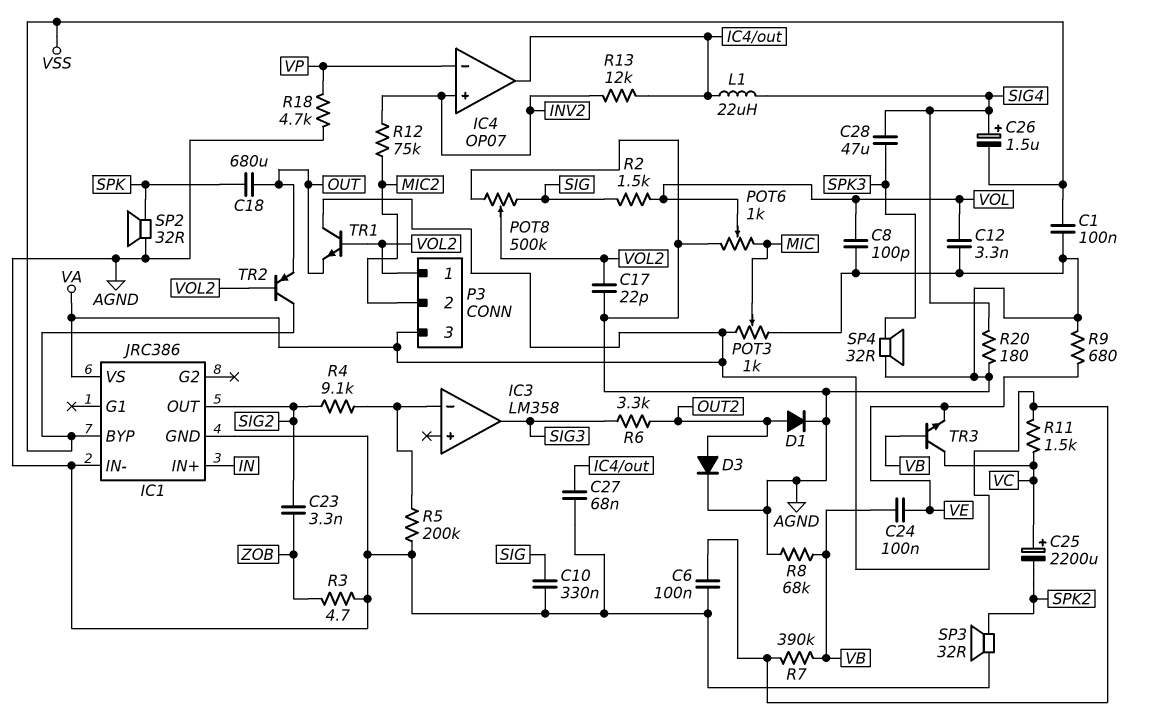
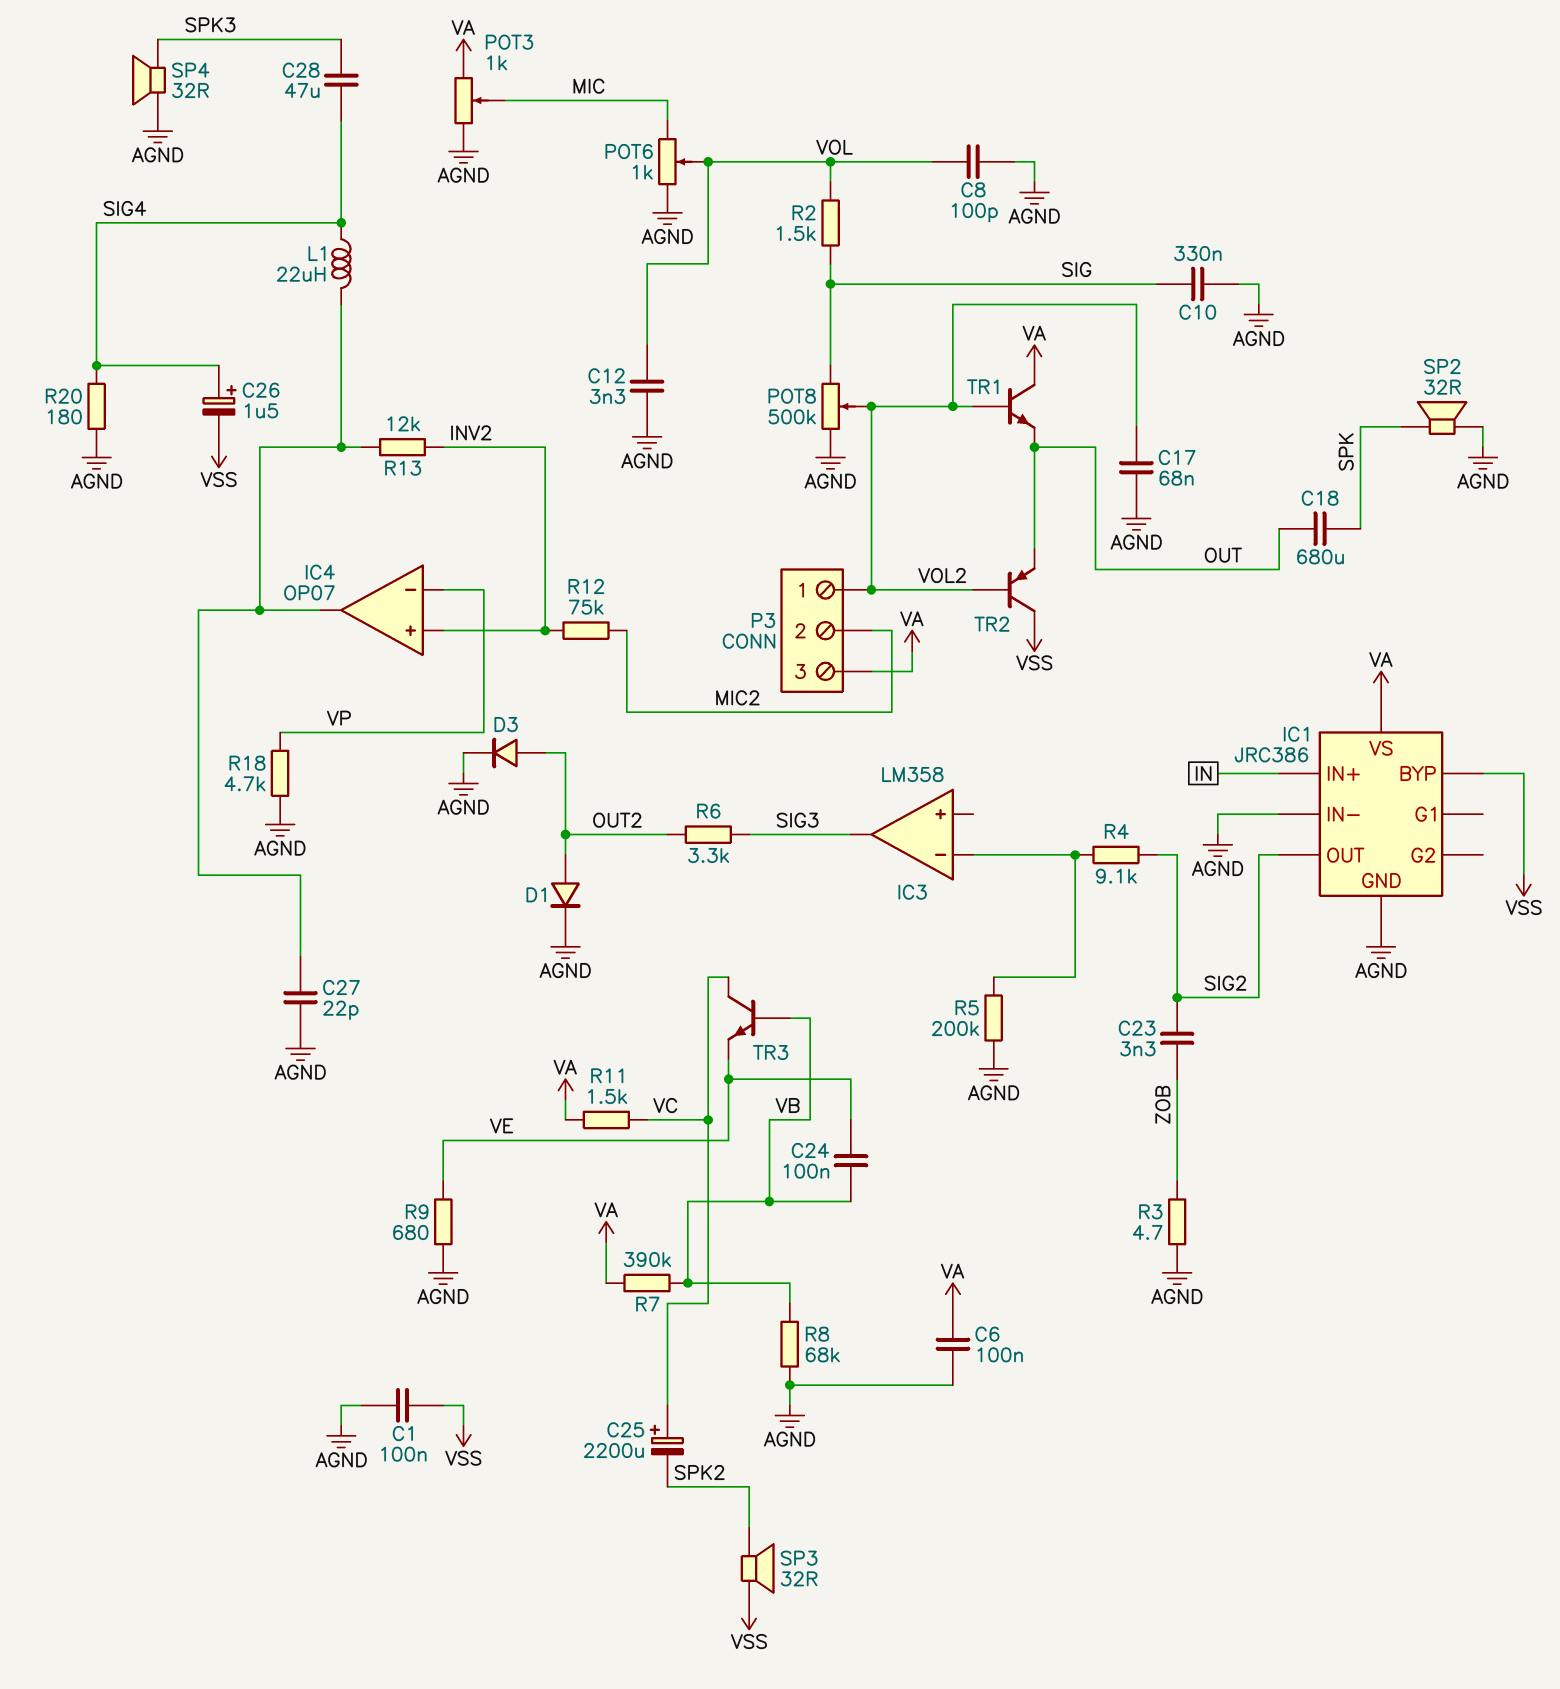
C17: 22pF (AGND, VOL2) -> 68nF (AGND, VOL2)
C27: 68nF (AGND, IC4/out) -> 22pF (AGND, IC4/out)
SP3: speaker 32R (AGND, SPK2) -> speaker 32R (SPK2, VSS)

